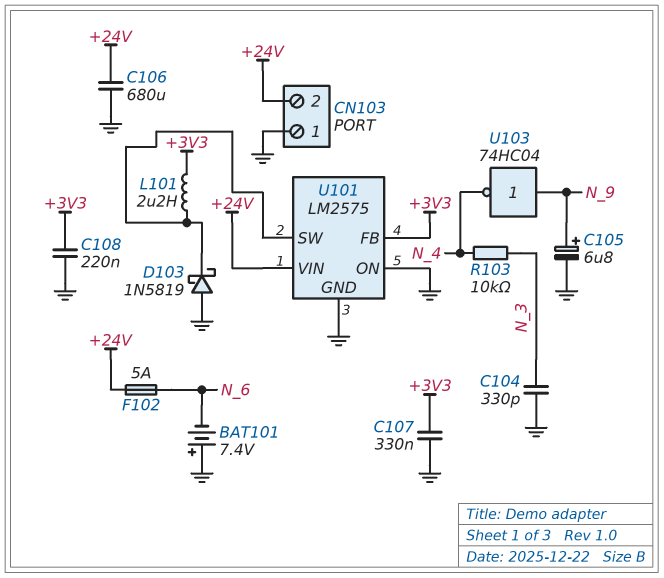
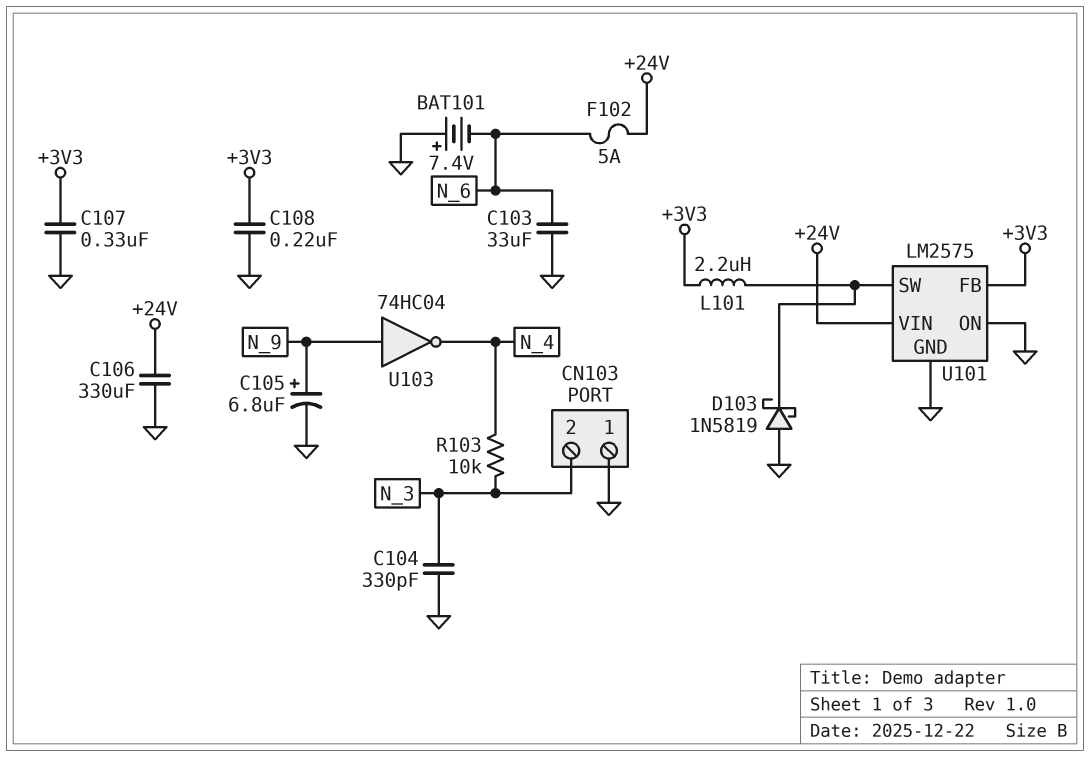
C103: none -> 33uF (GND, N_6)
C106: 680uF (+24V, GND) -> 330uF (+24V, GND)
CN103 pin 2: +24V -> N_3

